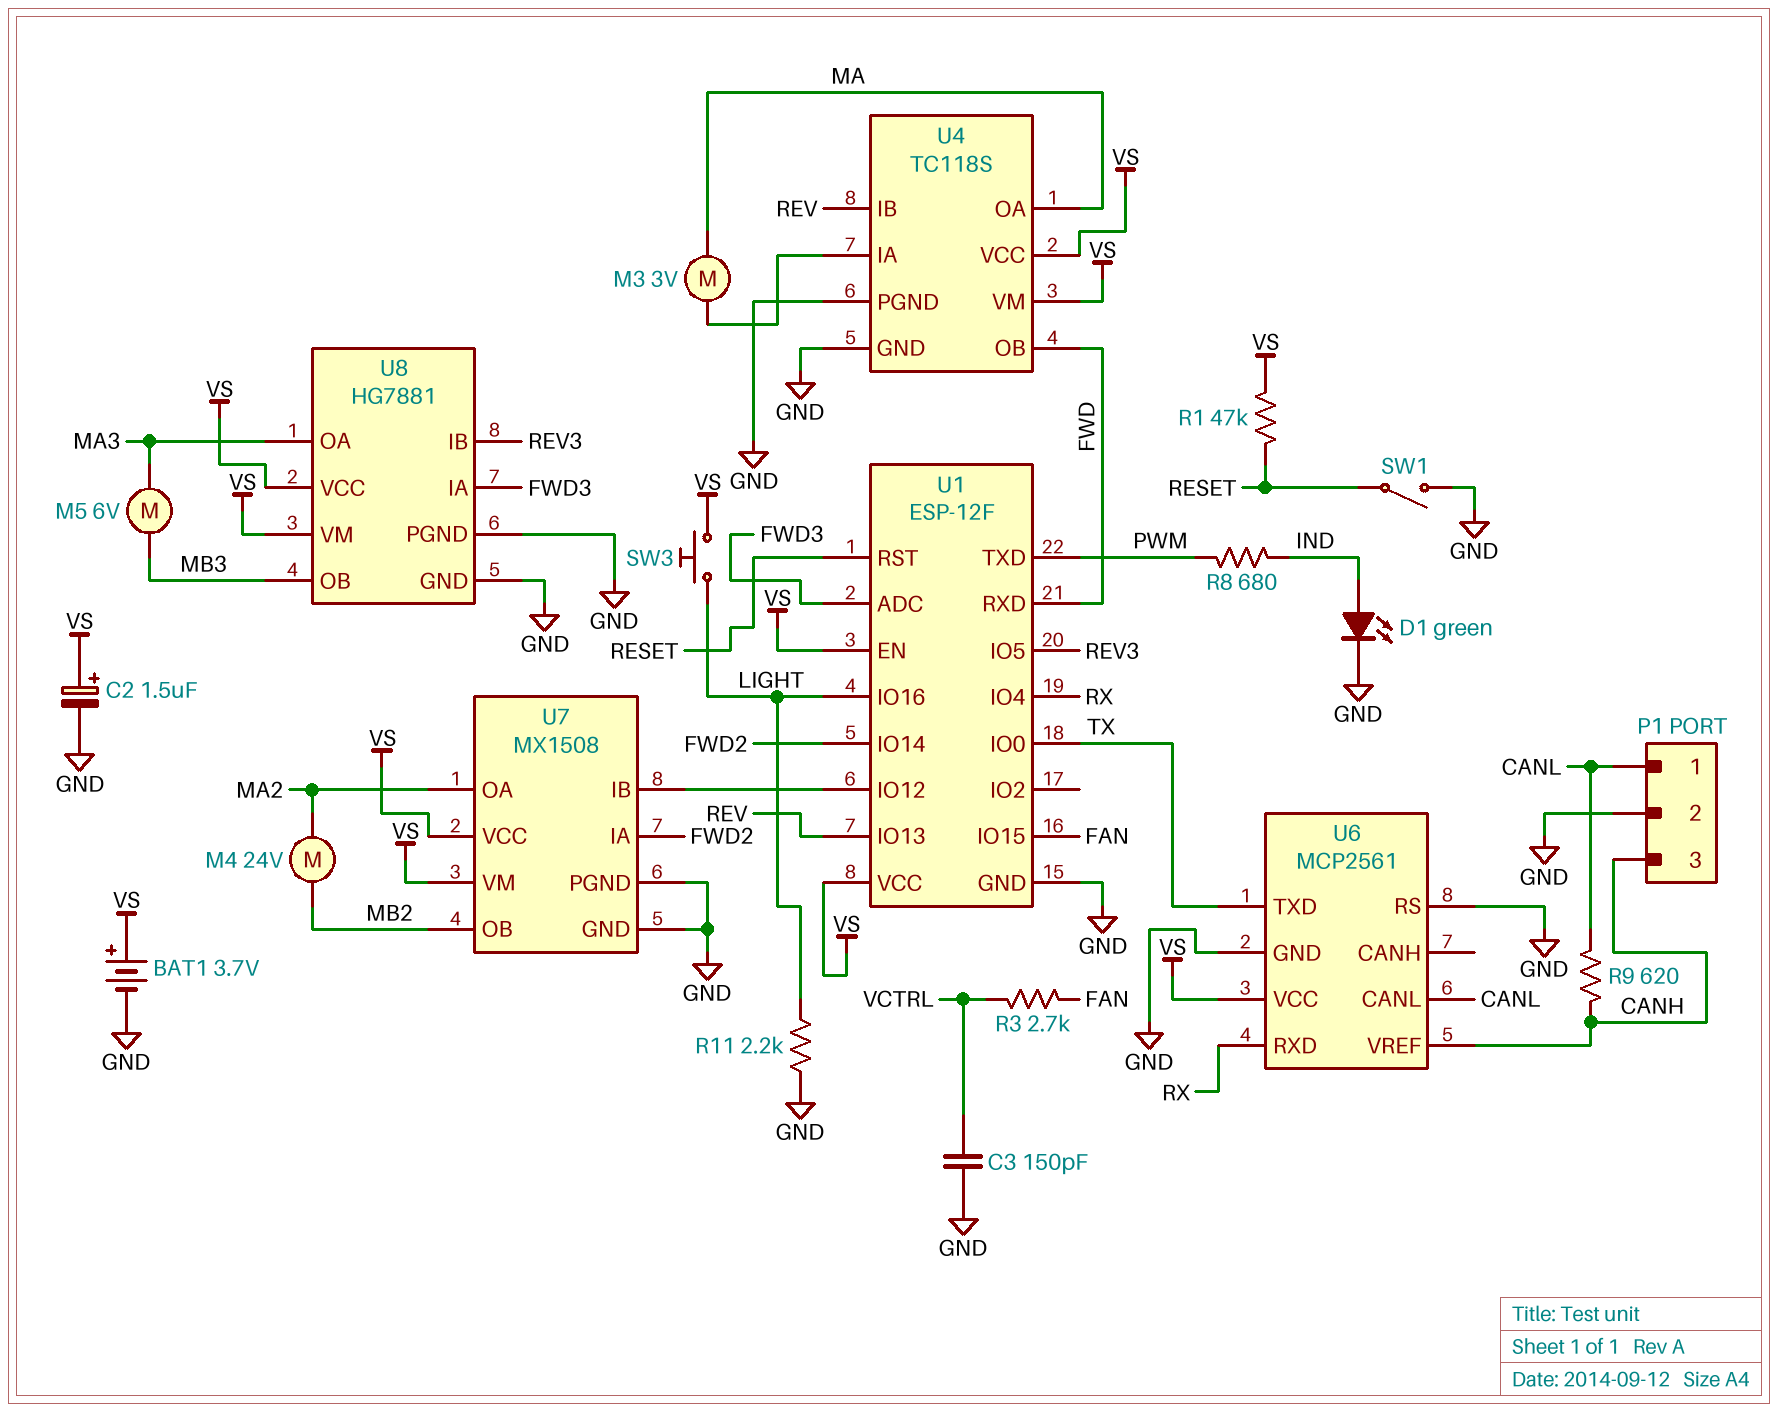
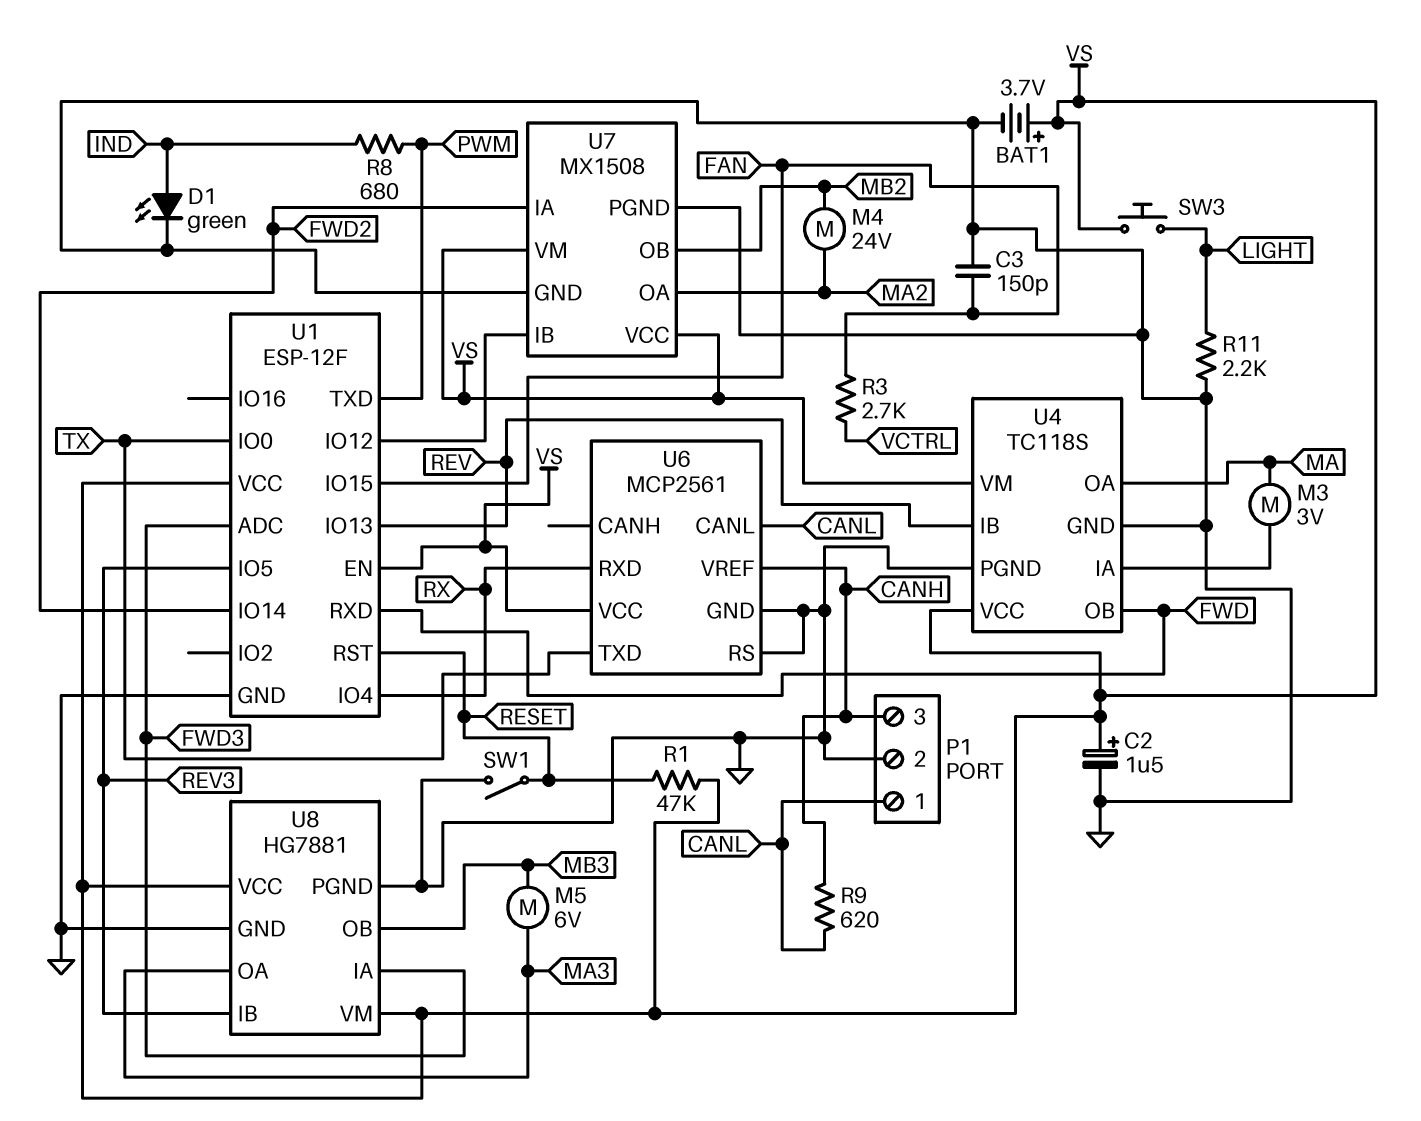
C3: 150pF (GND, VCTRL) -> 150pF (FAN, GND)
U1 pin IO16: LIGHT -> none

